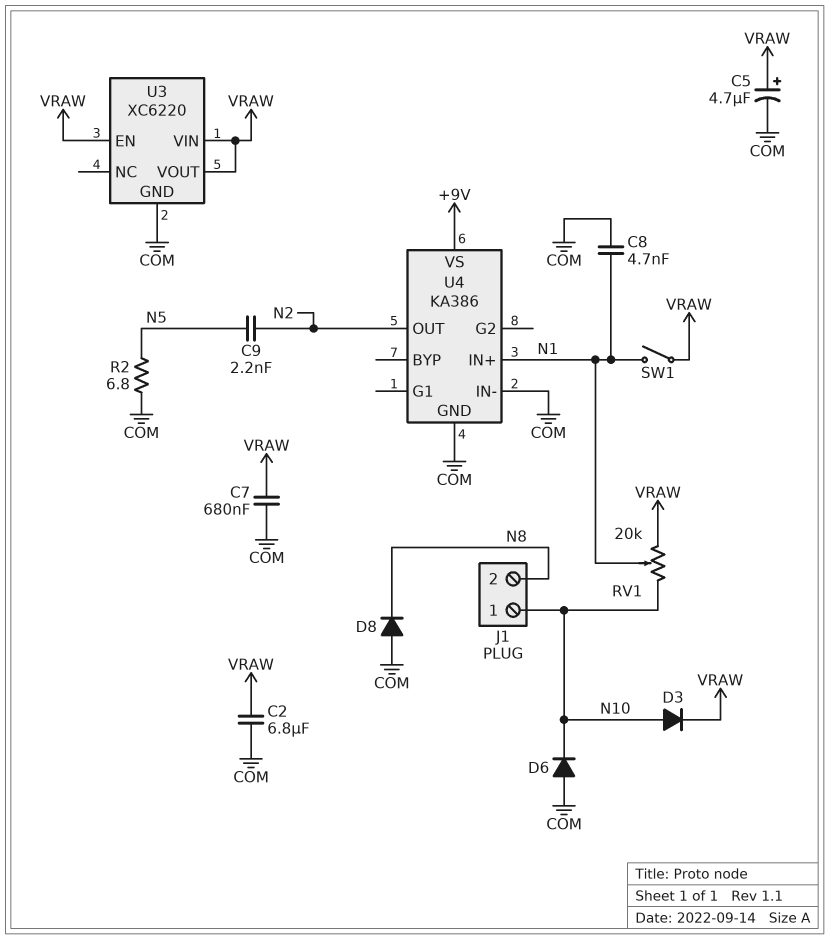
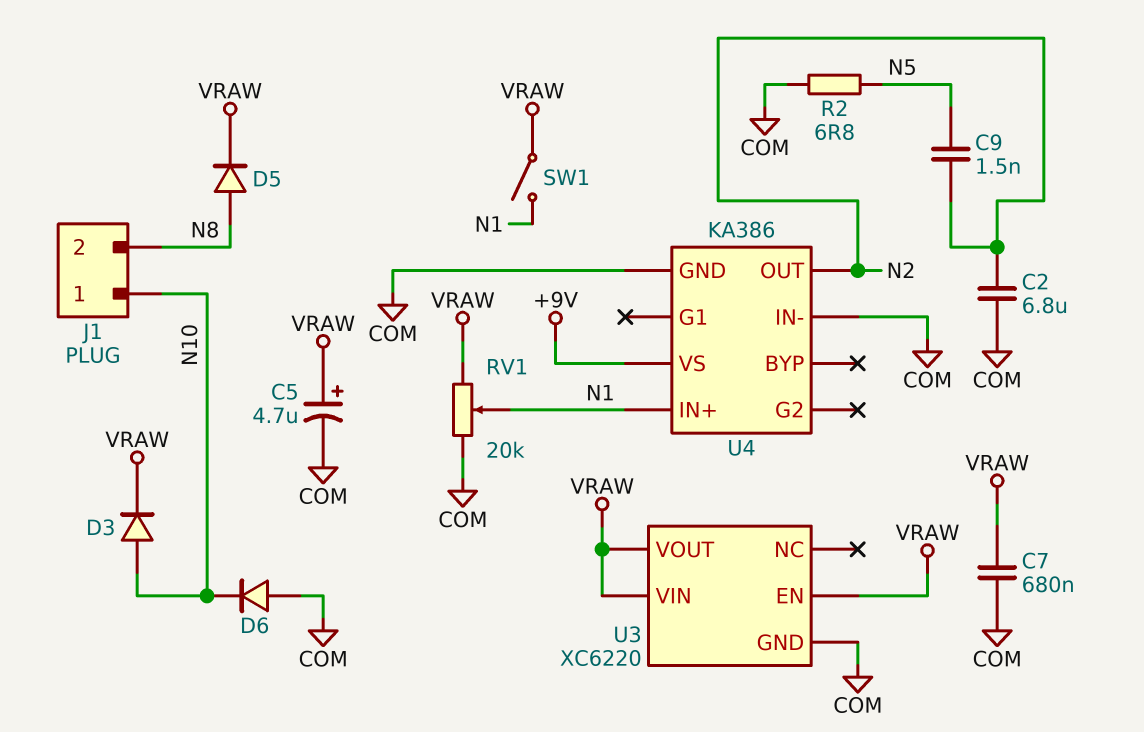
C2: 6.8uF (COM, VRAW) -> 6.8uF (COM, N2)
C8: 4.7nF (COM, N1) -> none
C9: 2.2nF (N2, N5) -> 1.5nF (N2, N5)
D5: none -> diode (A N8, K VRAW)
D8: diode (A COM, K N8) -> none
RV1: 20k (N10, VRAW, wiper N1) -> 20k (COM, VRAW, wiper N1)

